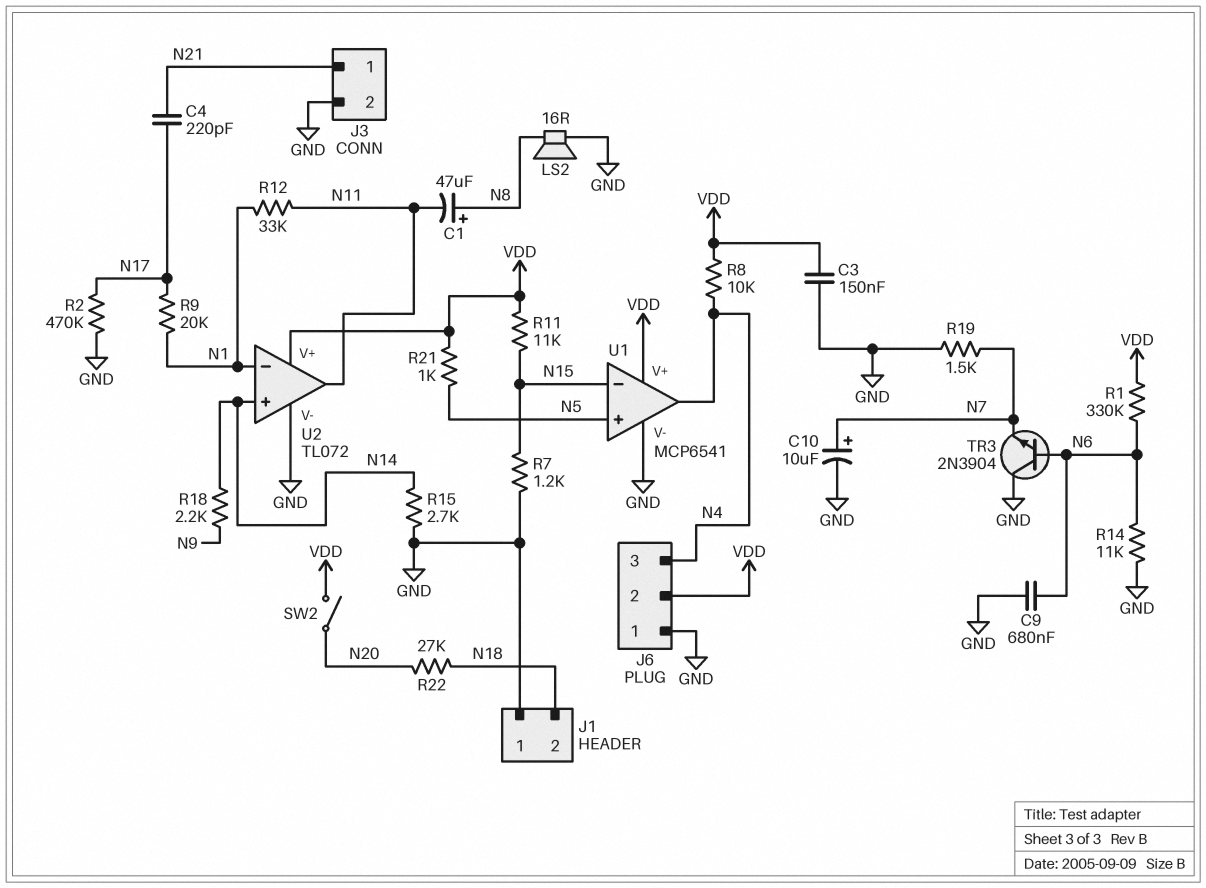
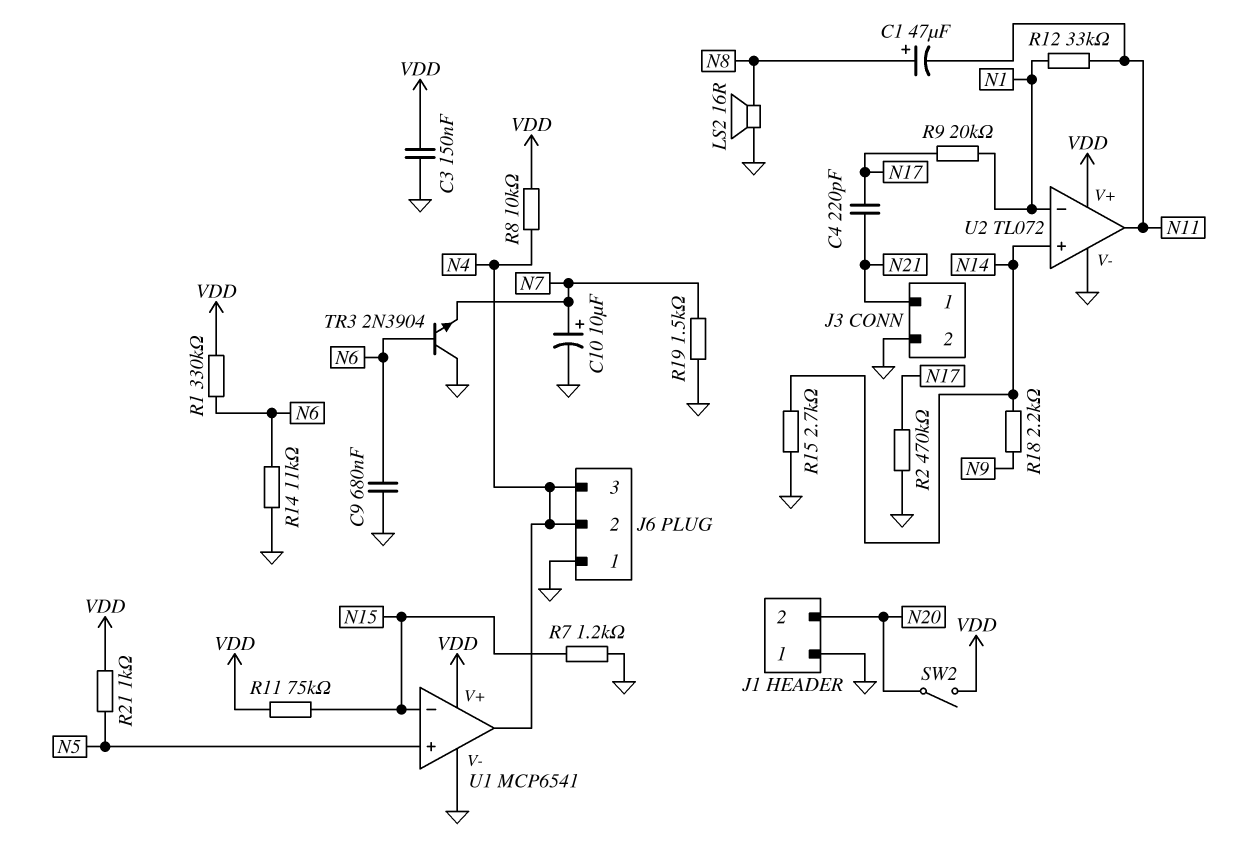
J1 pin 2: N18 -> N20
J6 pin 2: VDD -> N4
R11: 11k (N15, VDD) -> 75k (N15, VDD)
R22: 27k (N18, N20) -> none

